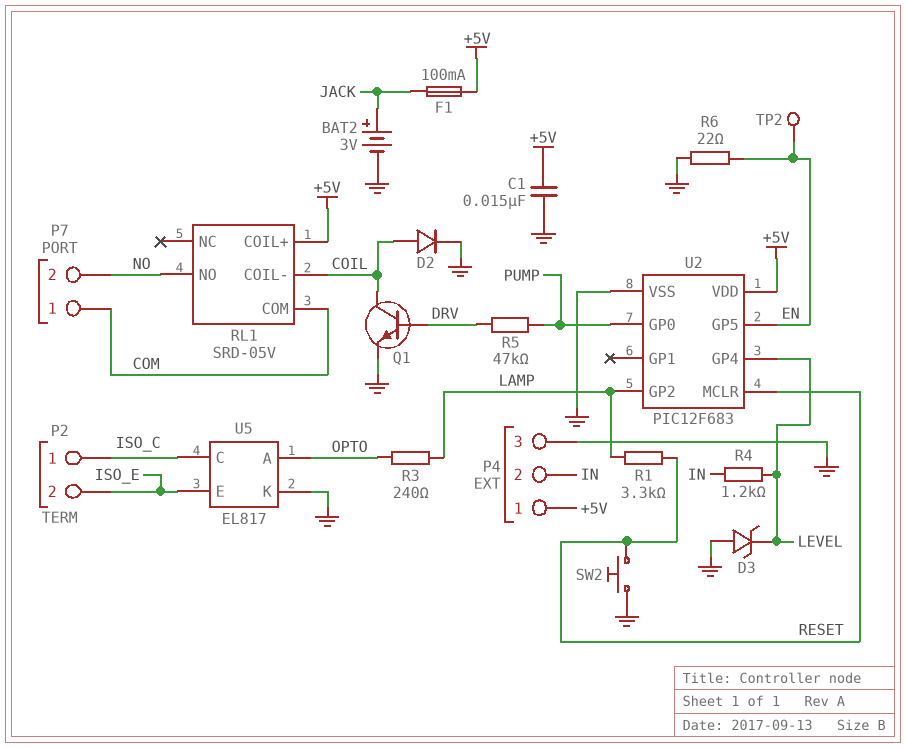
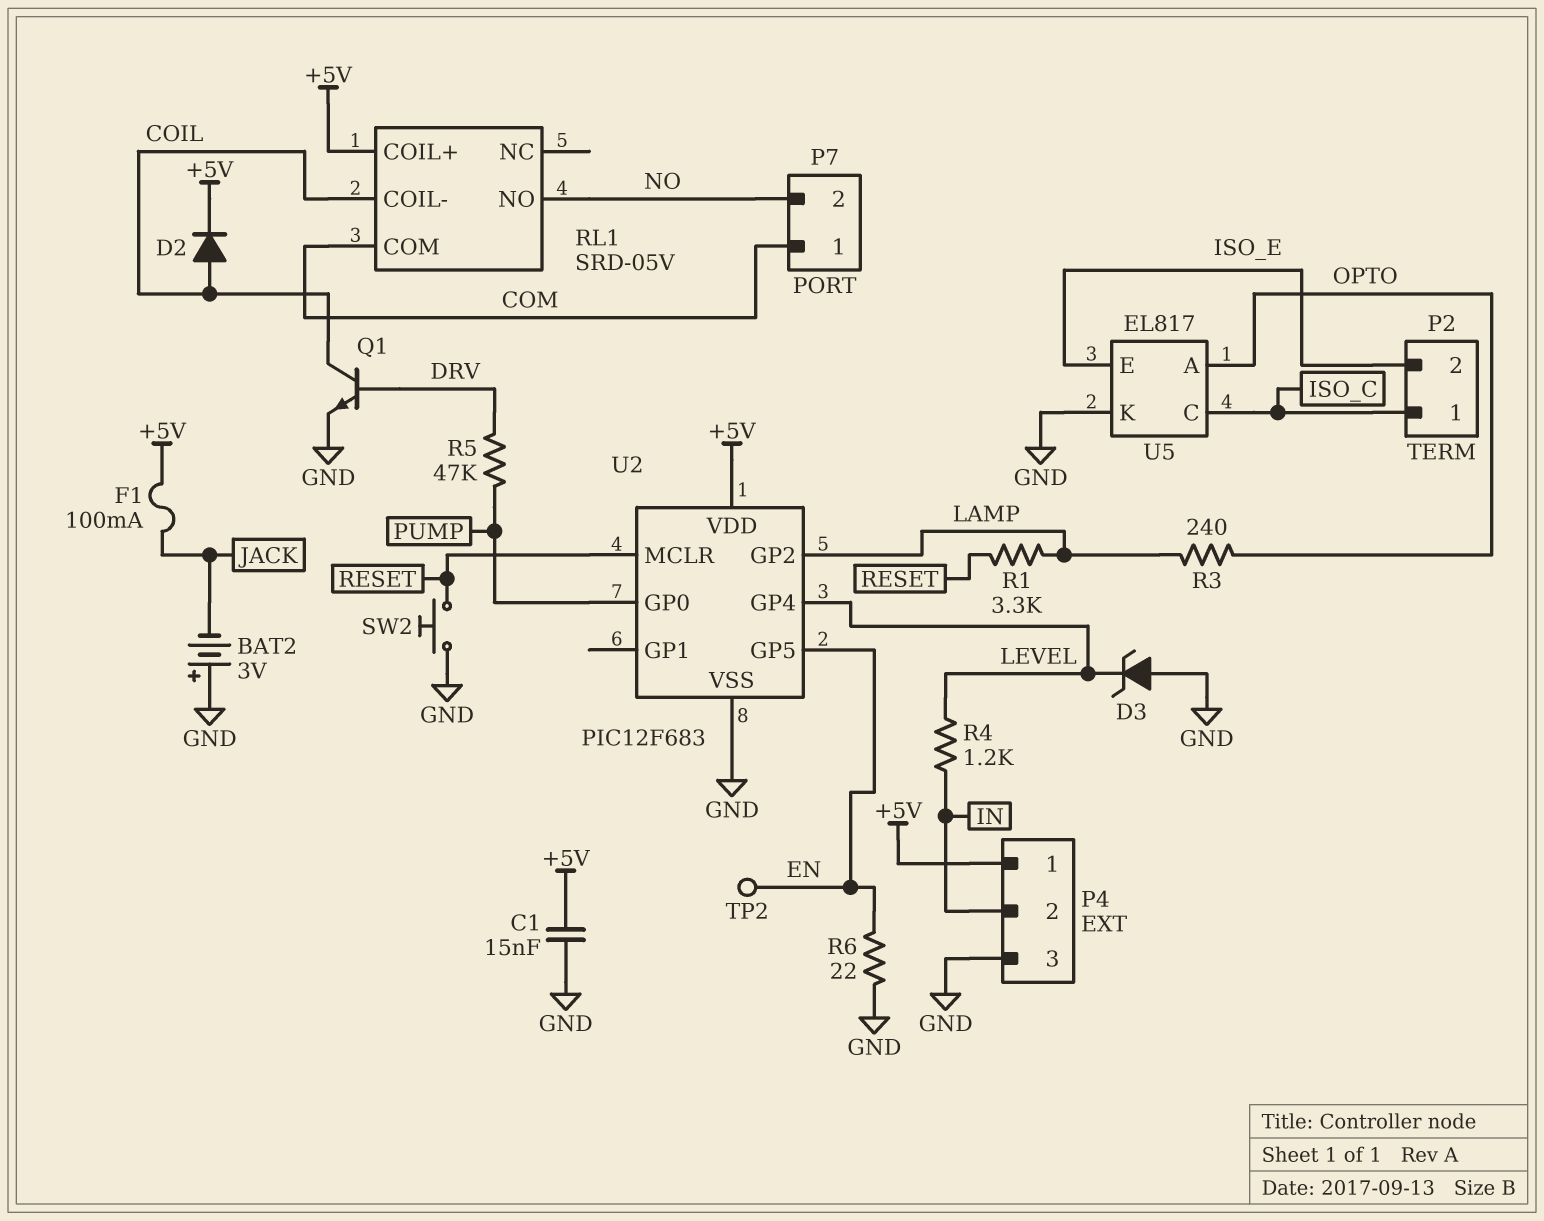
BAT2: 3V (plus JACK, minus GND) -> 3V (plus GND, minus JACK)
D2: diode (A COIL, K GND) -> diode (A COIL, K +5V)

